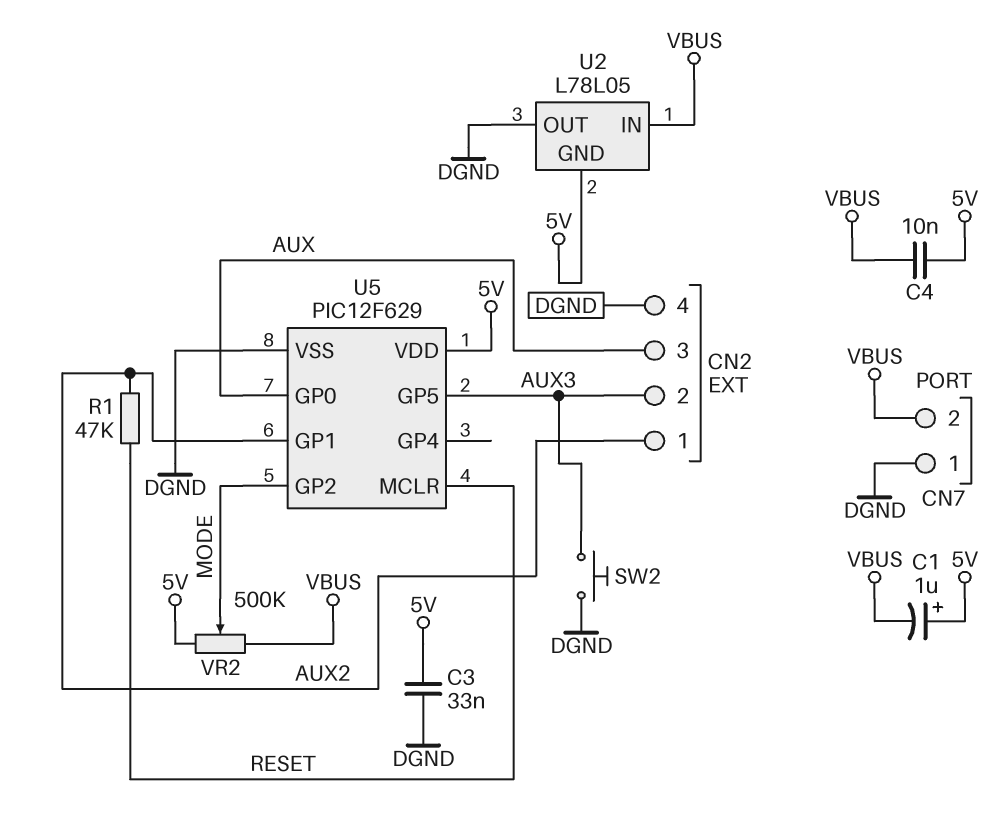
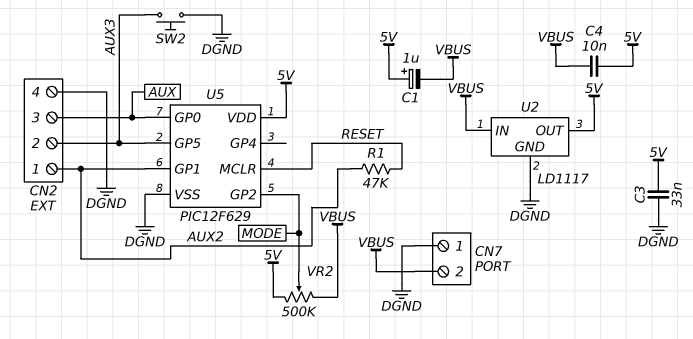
U2: L78L05 -> LD1117
U2 pin GND: 5V -> DGND
U2 pin OUT: DGND -> 5V

